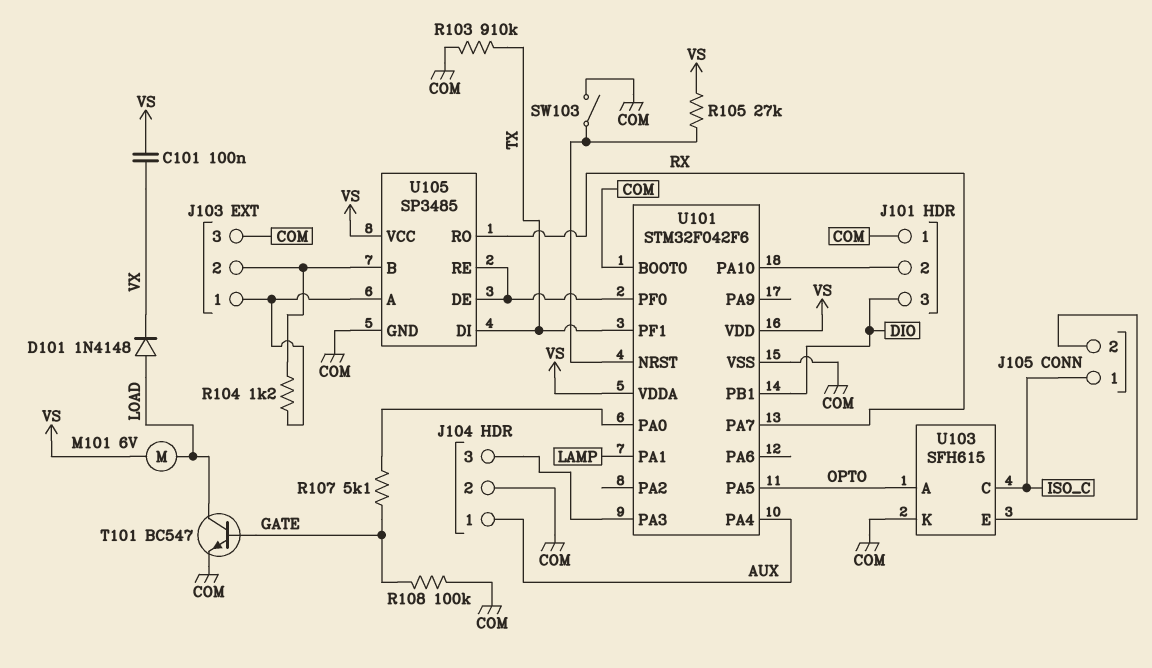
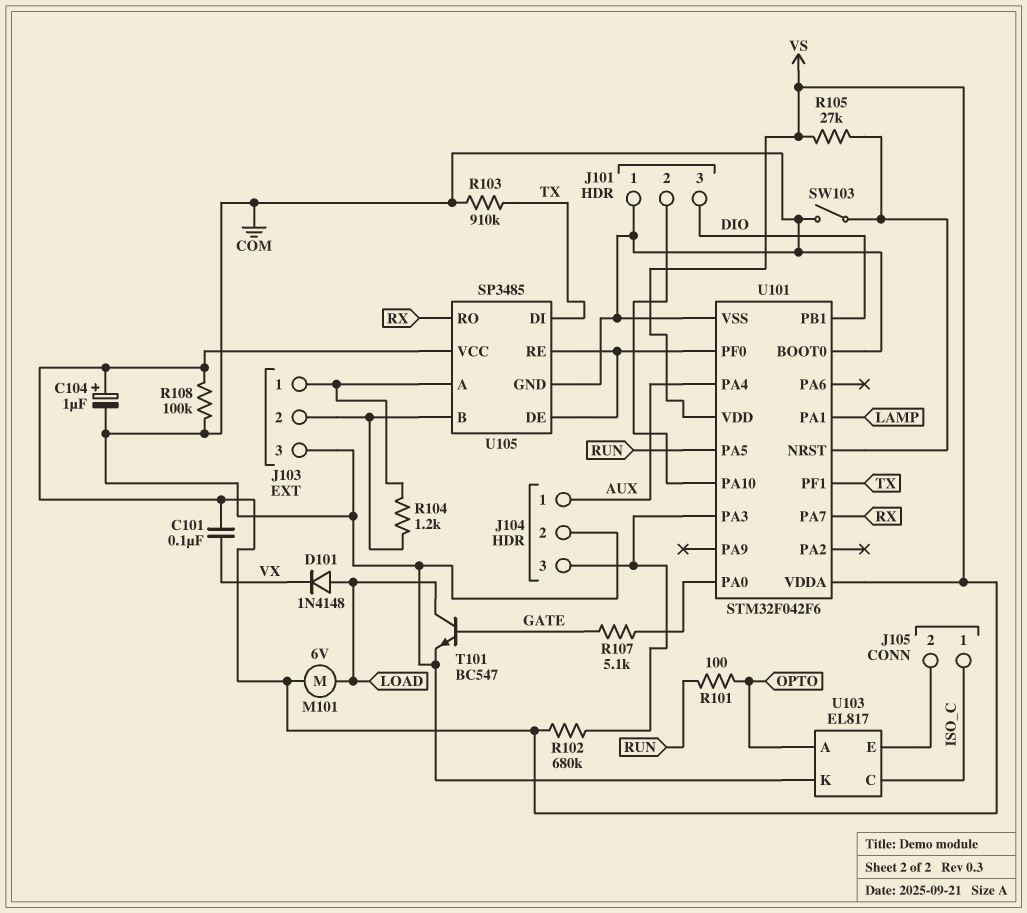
C104: none -> 1uF (plus VS, minus COM)
R101: none -> 100 (OPTO, RUN)
R102: none -> 680k (J104/3, VS)
R108: 100k (COM, GATE) -> 100k (COM, VS)
U101 pin PA5: OPTO -> RUN
U103: SFH615 -> EL817

